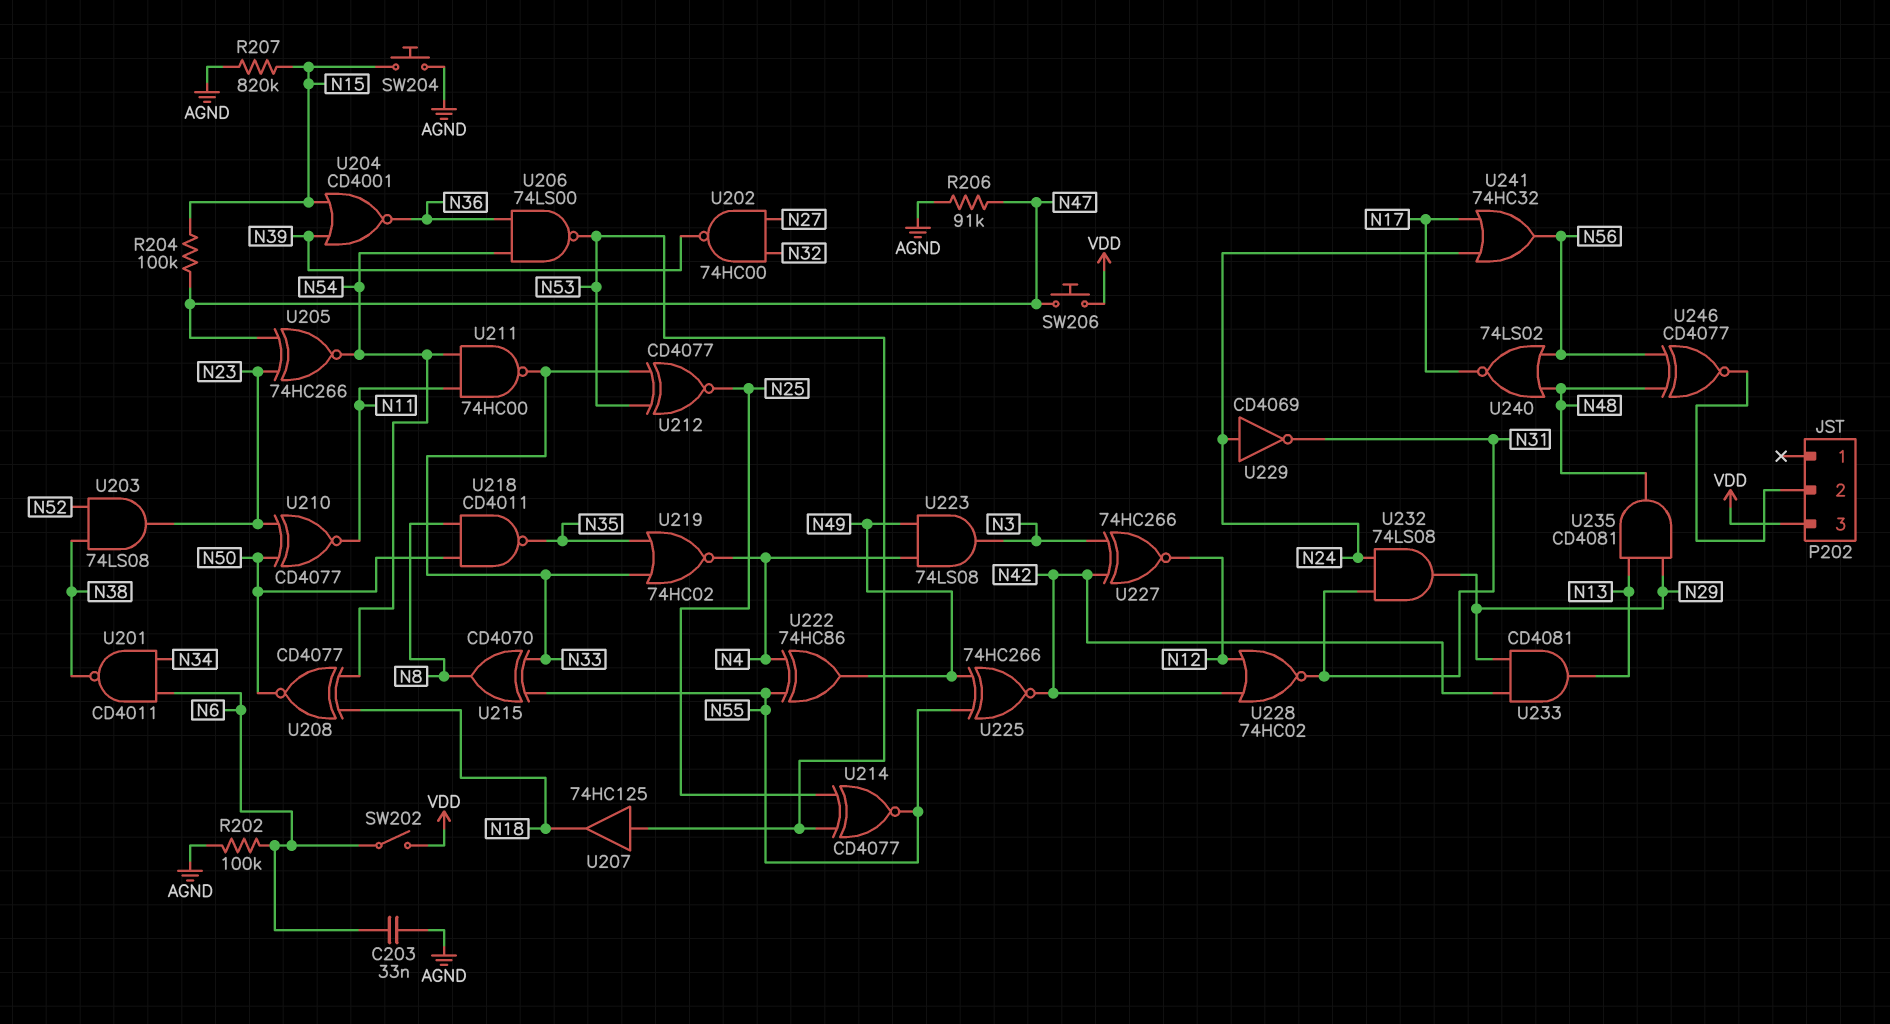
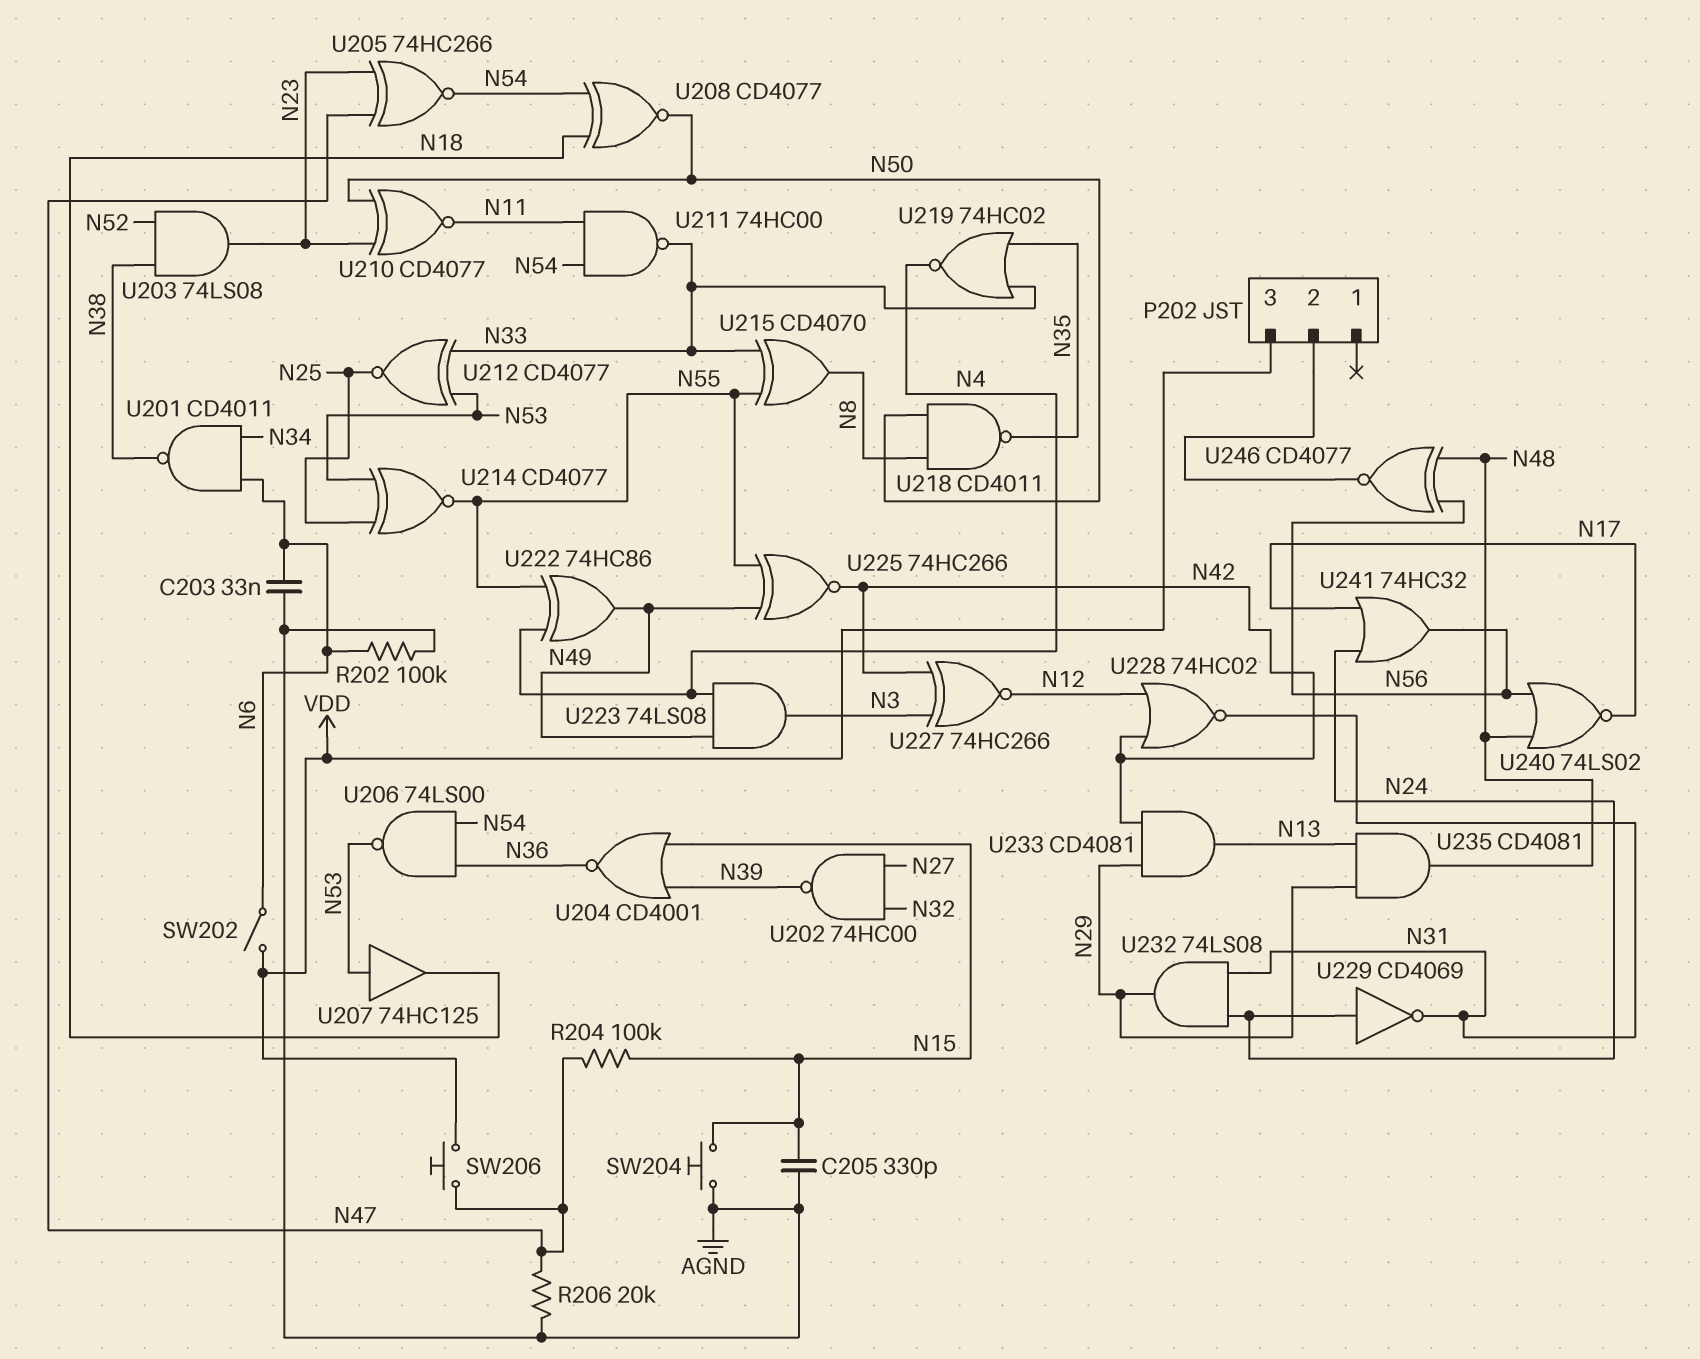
C205: none -> 330pF (AGND, N15)
R206: 91k (AGND, N47) -> 20k (AGND, N47)
R207: 820k (AGND, N15) -> none

